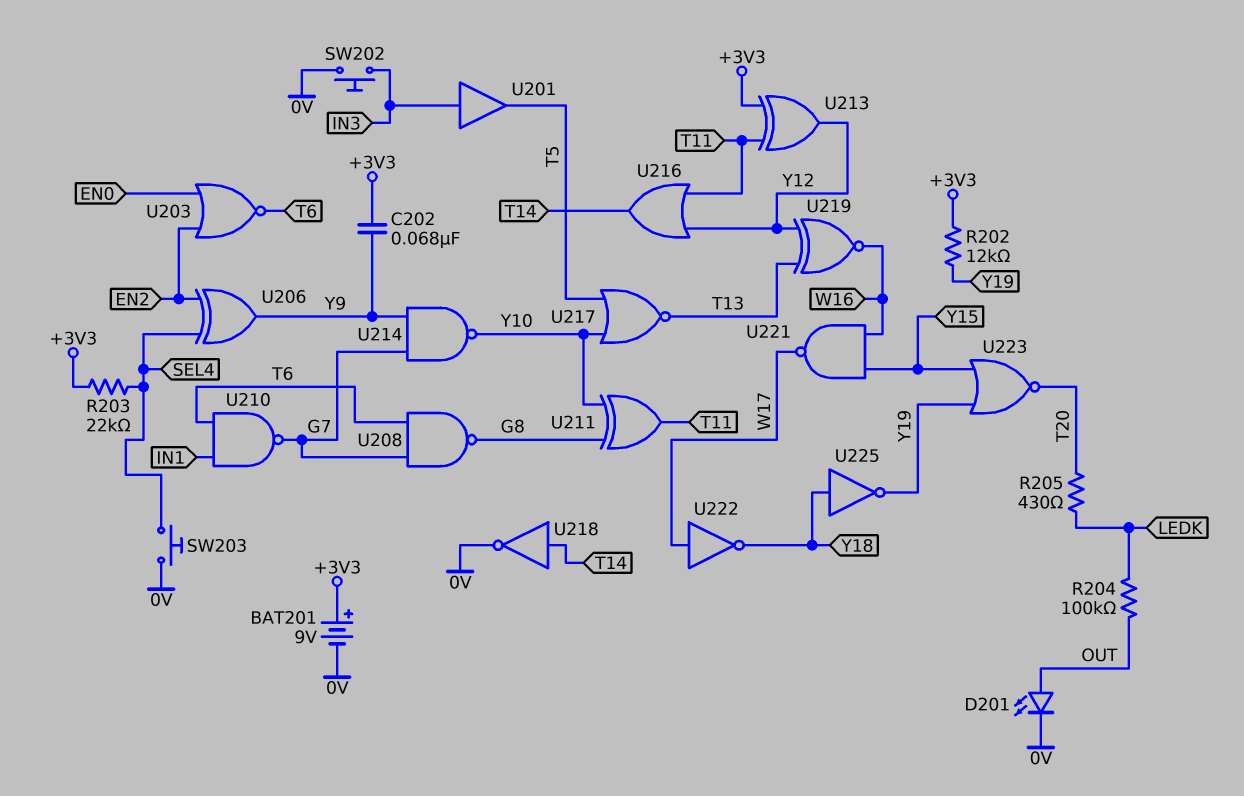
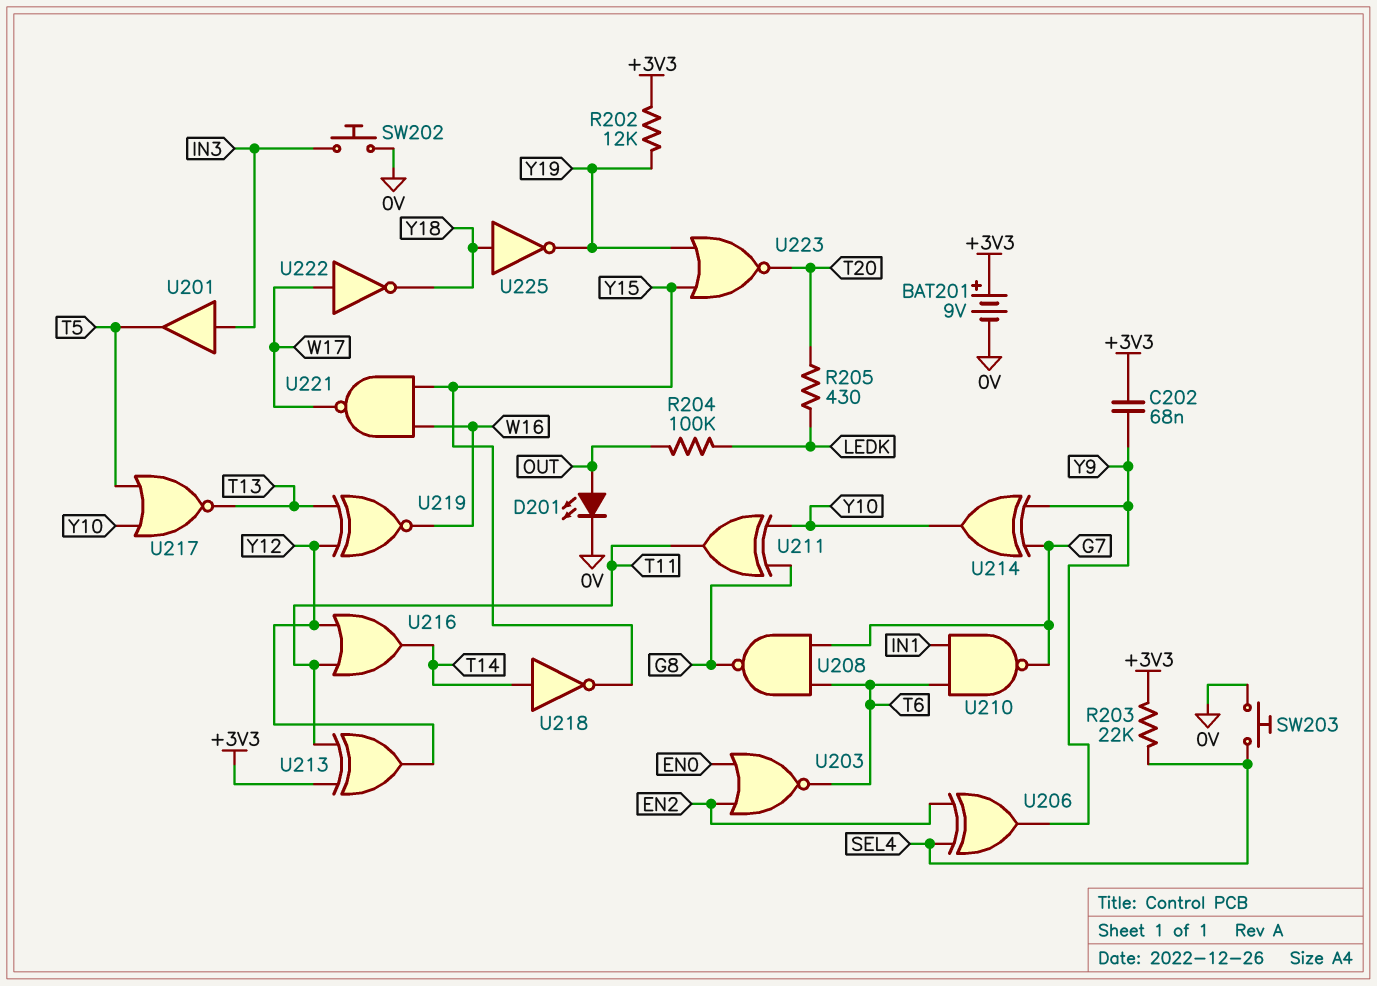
U214: NAND (in G7, in Y9, out Y10) -> XOR (in G7, in Y9, out Y10)
U218: NOT (in T14, out 0V) -> NOT (in T14, out Y15)

